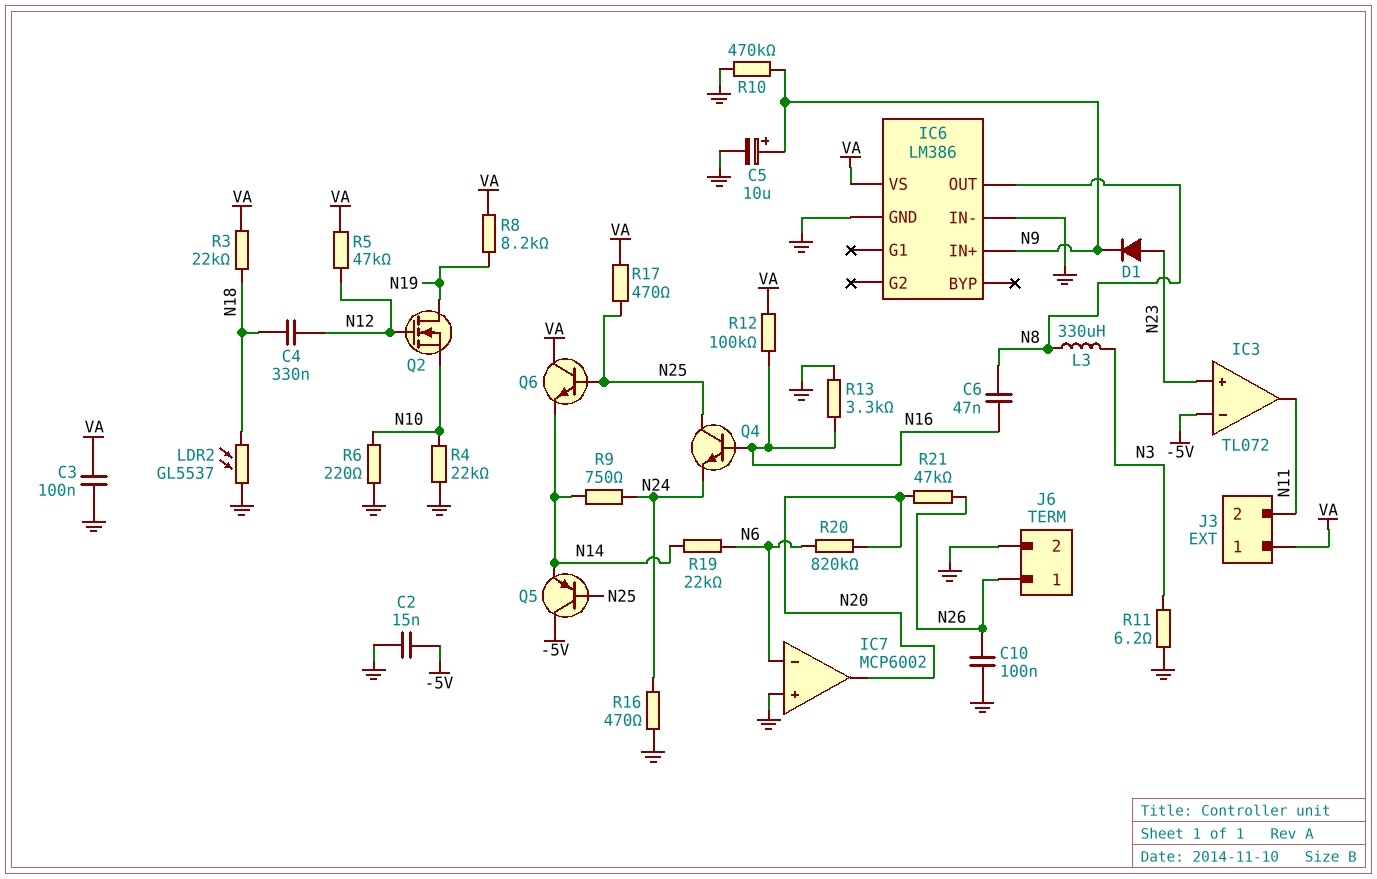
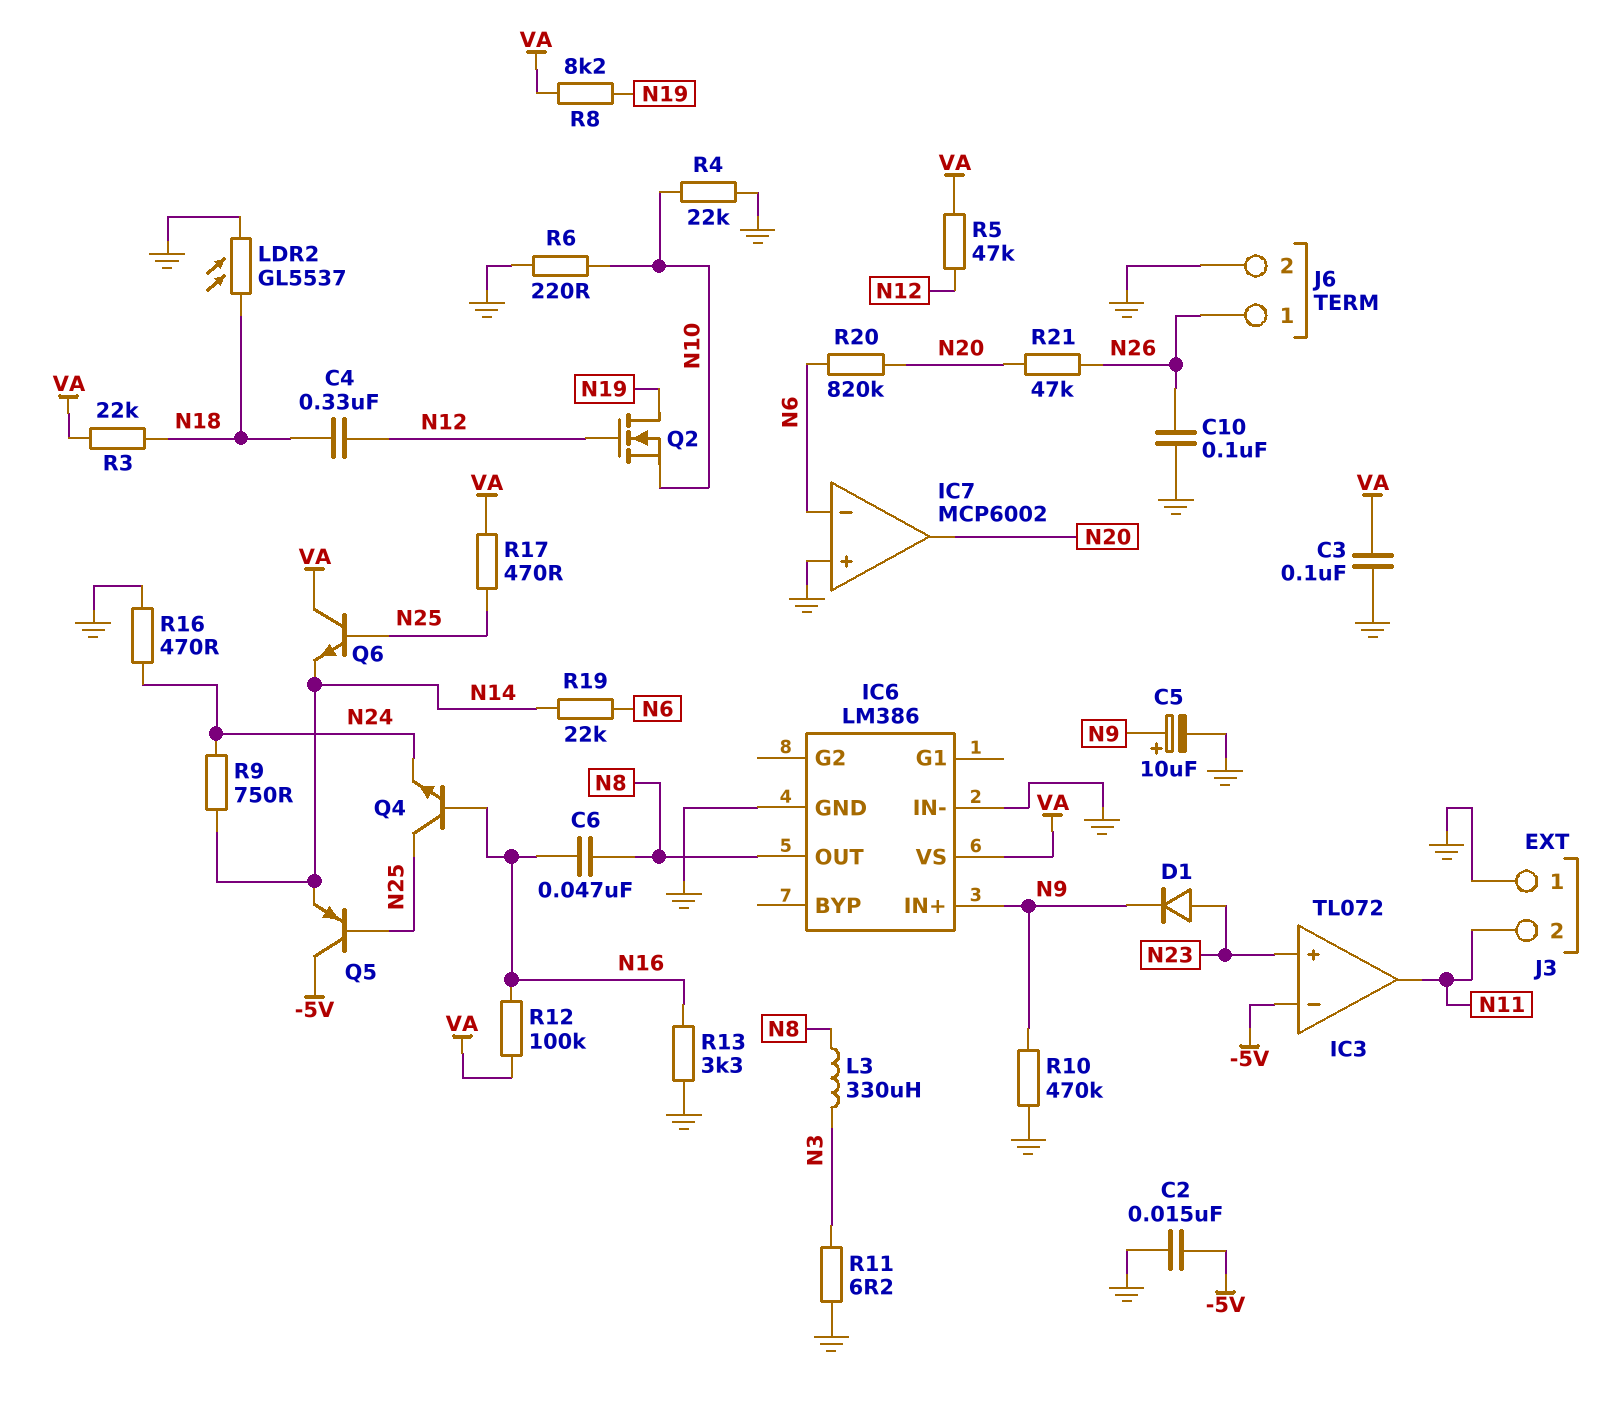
J3 pin 1: VA -> GND

